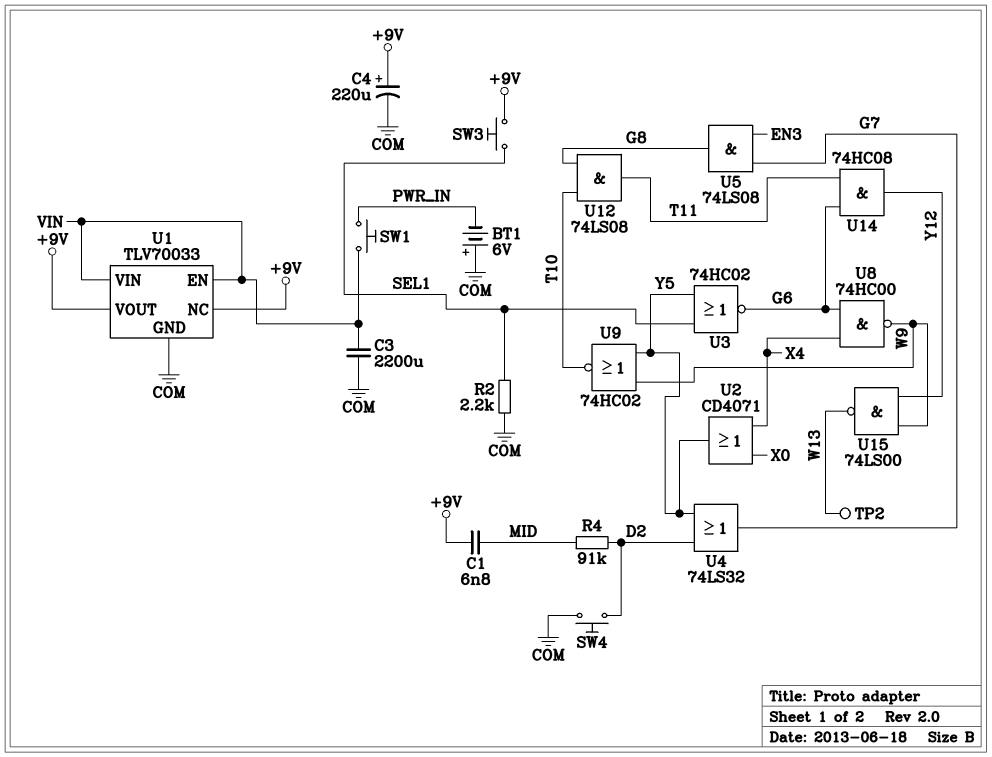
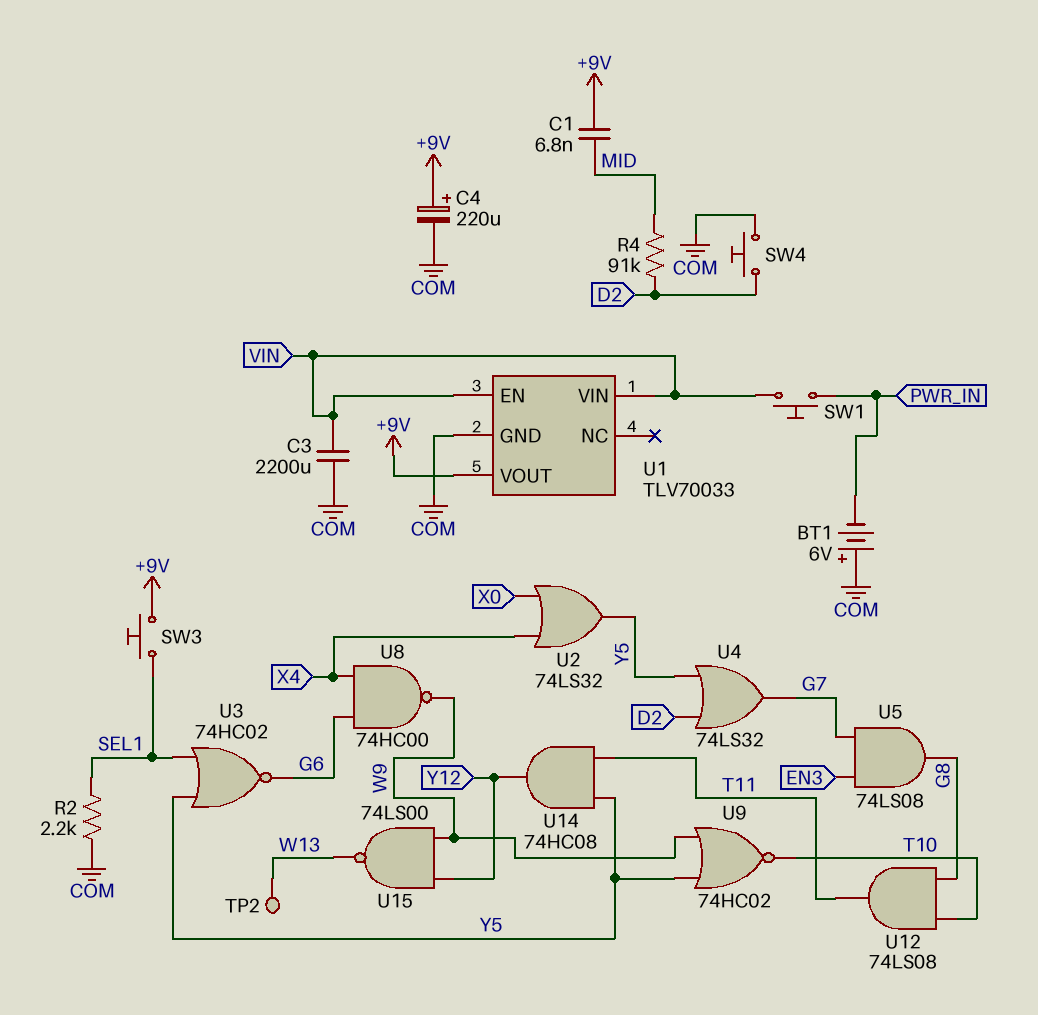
U1 pin NC: +9V -> none
U2: OR CD4071 (in X0, in X4, out Y5) -> OR 74LS32 (in X0, in X4, out Y5)
U14: AND 74HC08 (in G6, in T11, out Y12) -> AND 74HC08 (in T11, in Y5, out Y12)

